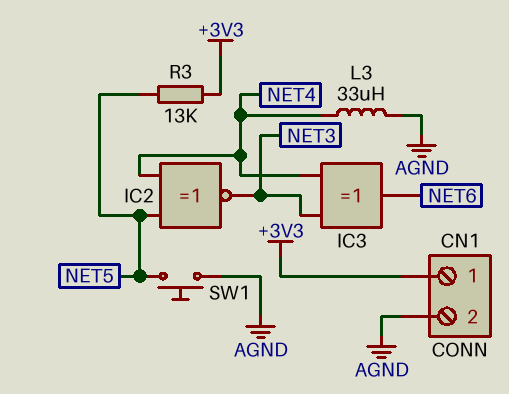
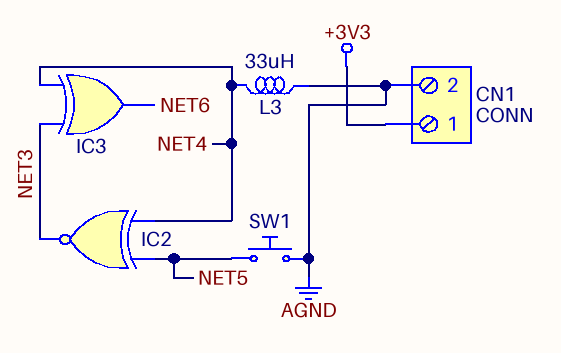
R3: 13k (+3V3, NET5) -> none

